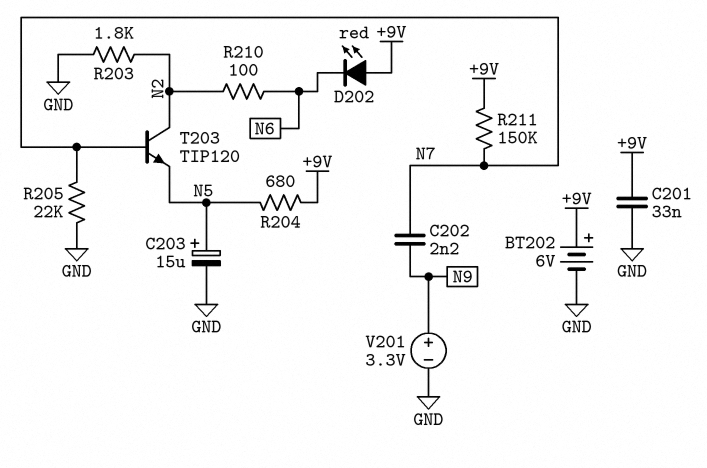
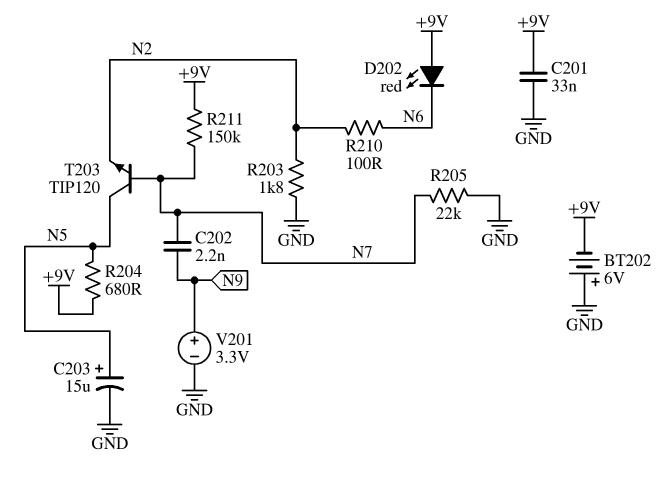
BT202: 6V (plus +9V, minus GND) -> 6V (plus GND, minus +9V)
T203: NPN TIP120 (B N7, C N2, E N5) -> NPN TIP120 (B N7, C N5, E N2)

